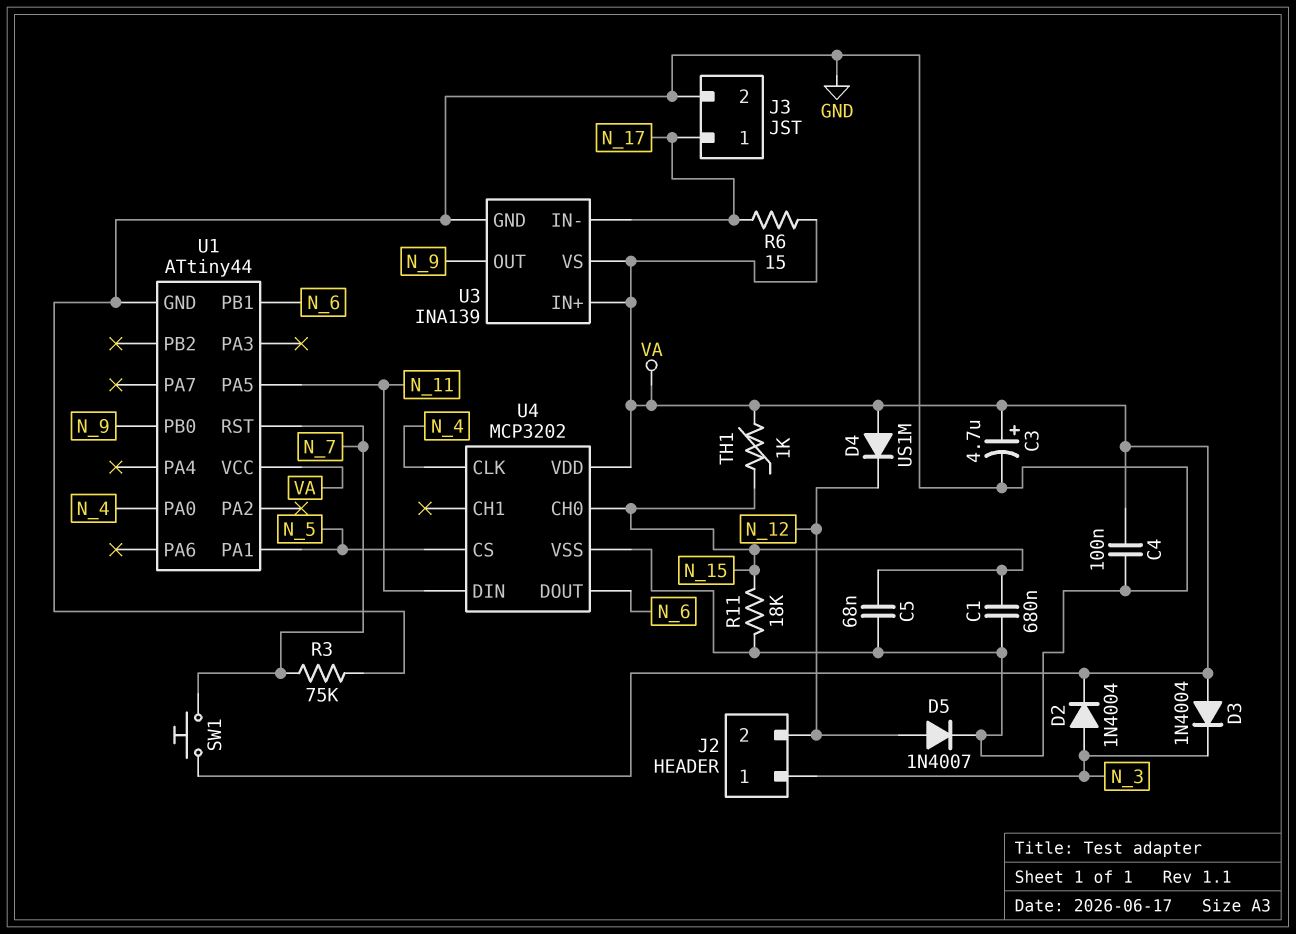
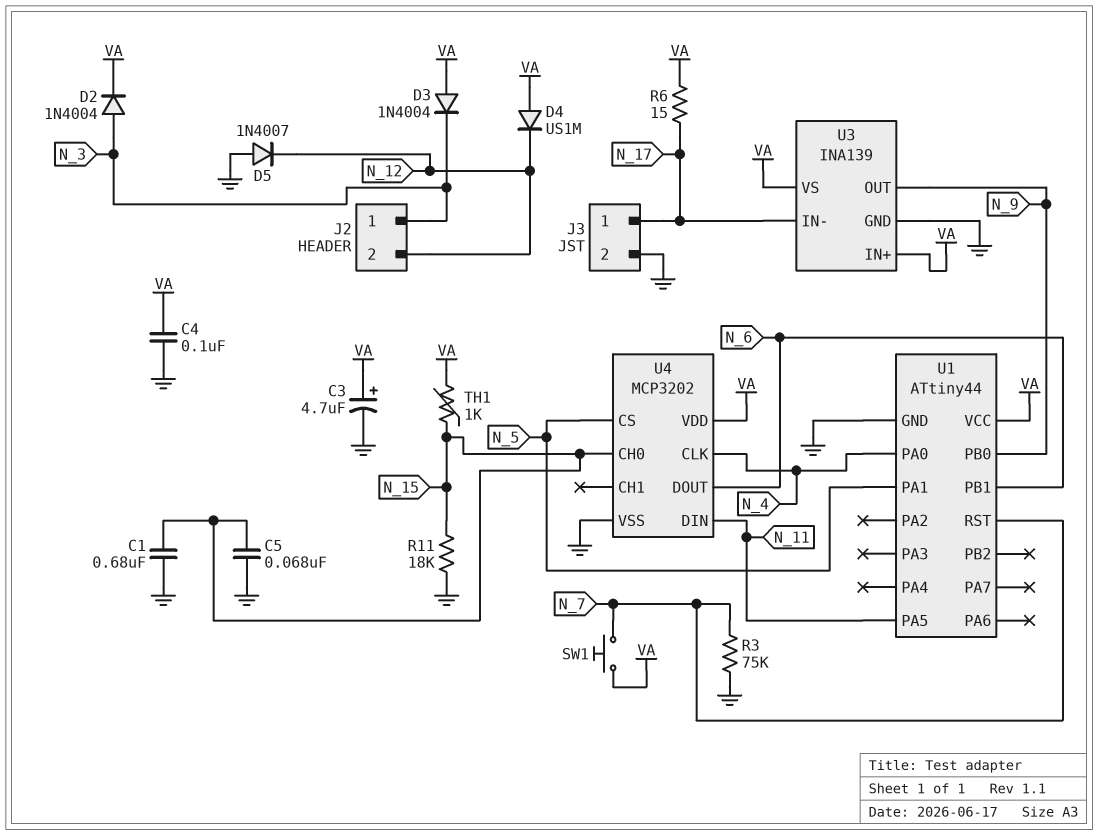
D5: diode 1N4007 (A N_12, K GND) -> diode 1N4007 (A GND, K N_12)

